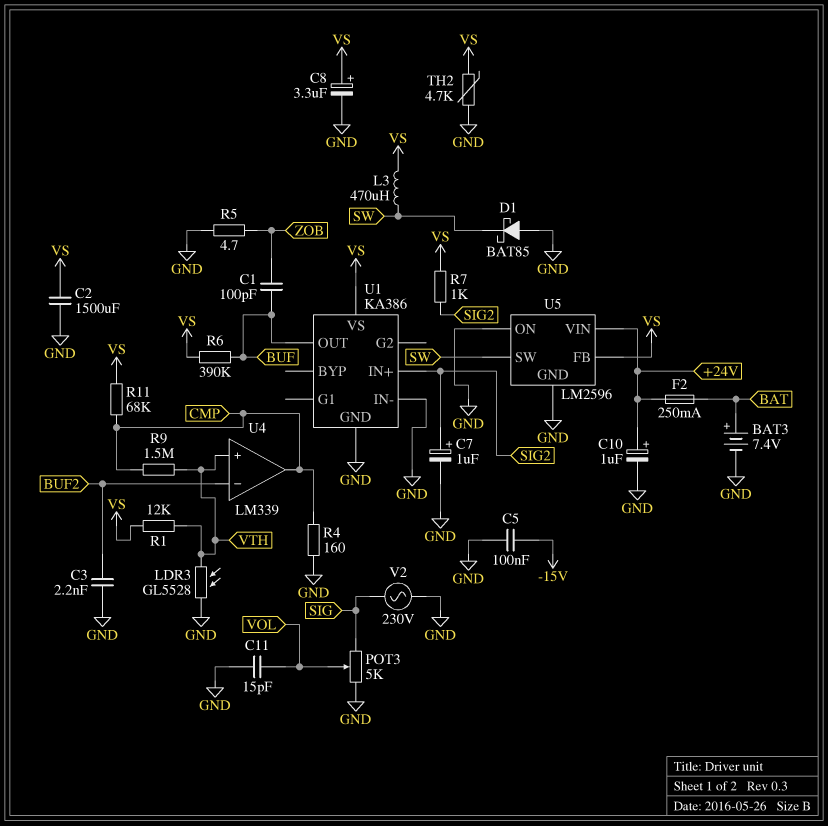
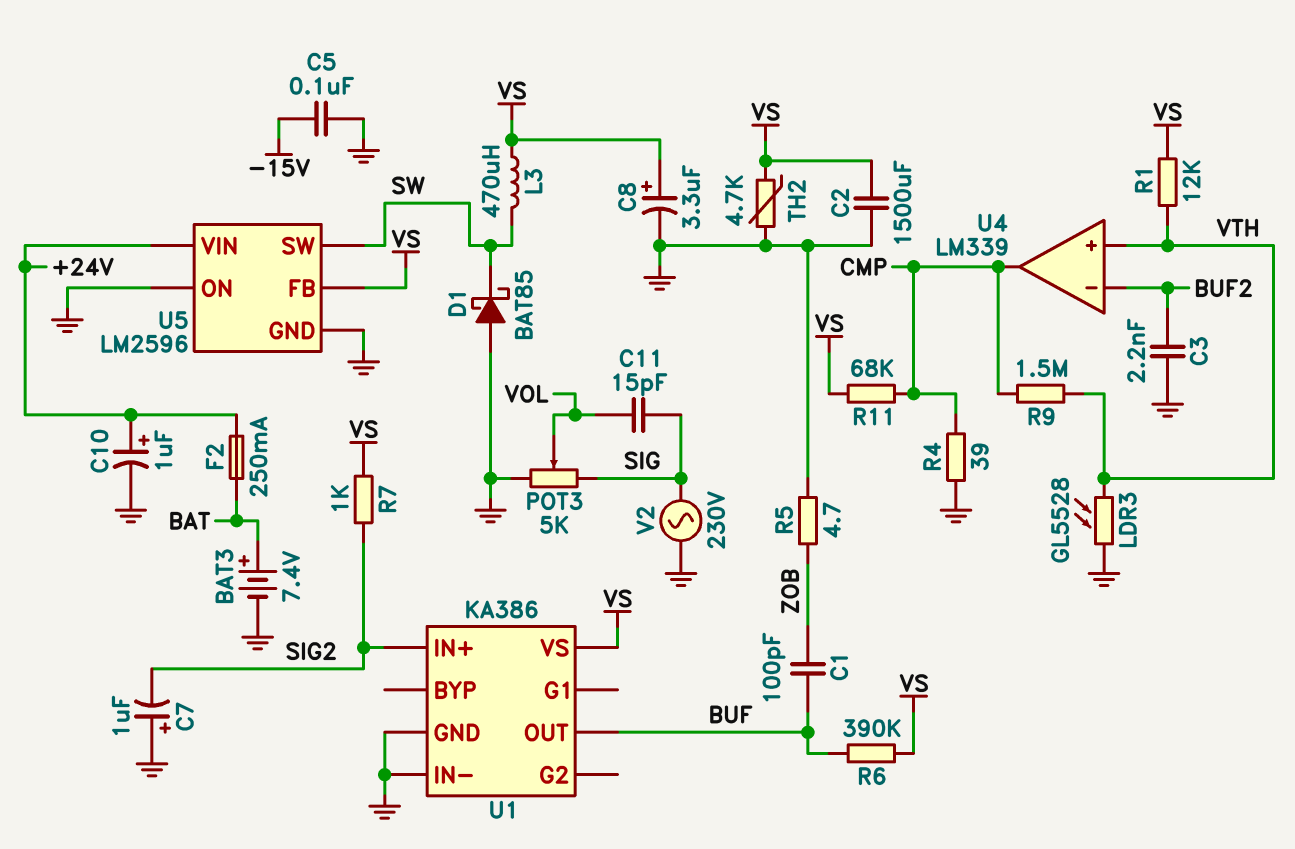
C7: 1uF (plus SIG2, minus GND) -> 1uF (plus GND, minus SIG2)
C11: 15pF (GND, VOL) -> 15pF (SIG, VOL)
R4: 160 (CMP, GND) -> 39 (CMP, GND)

